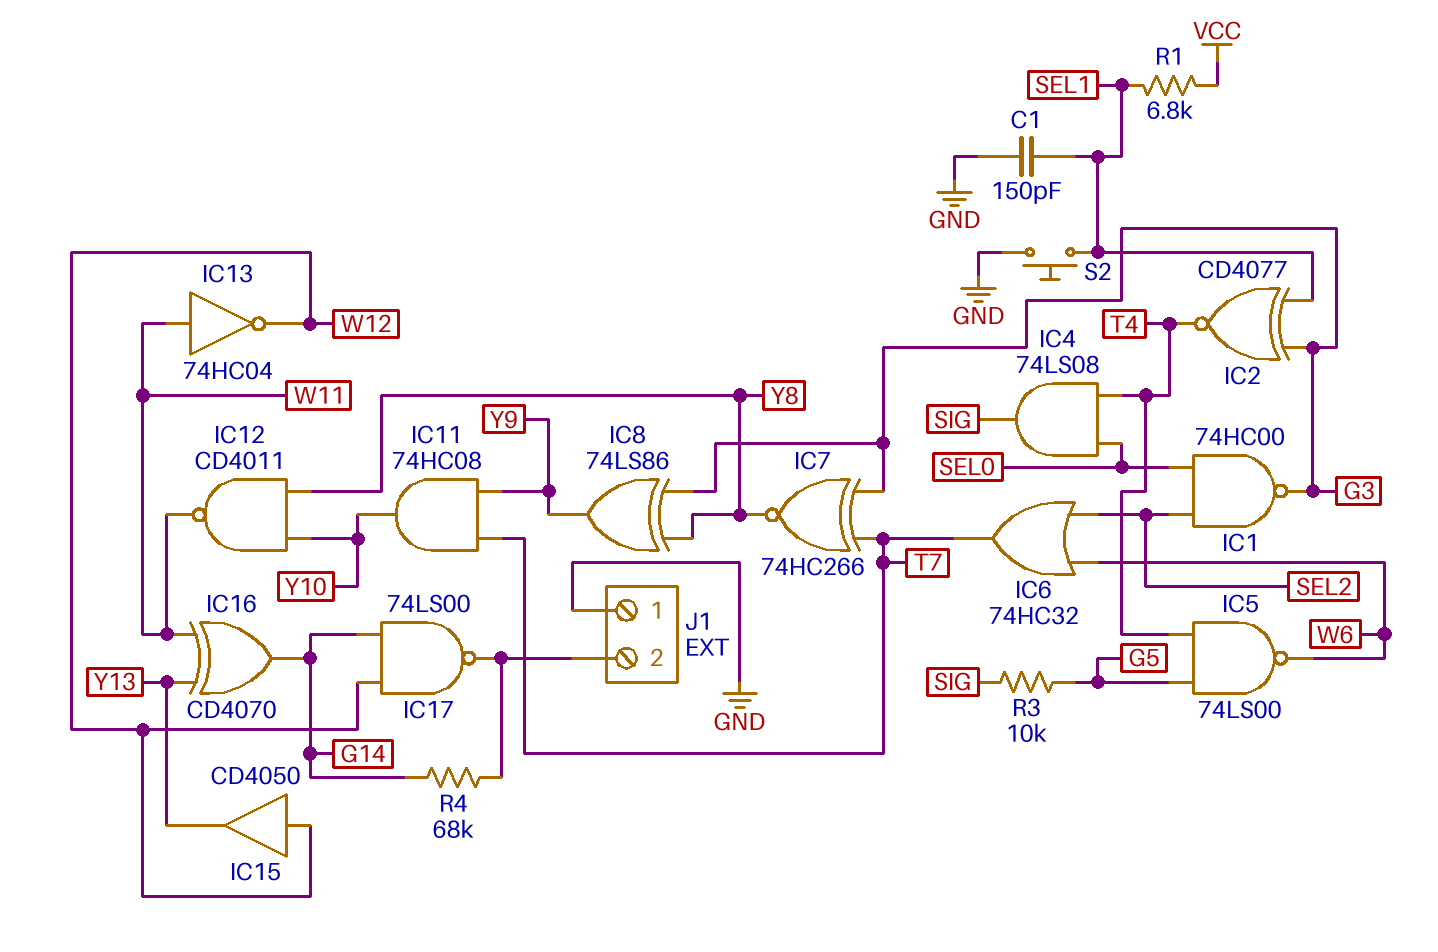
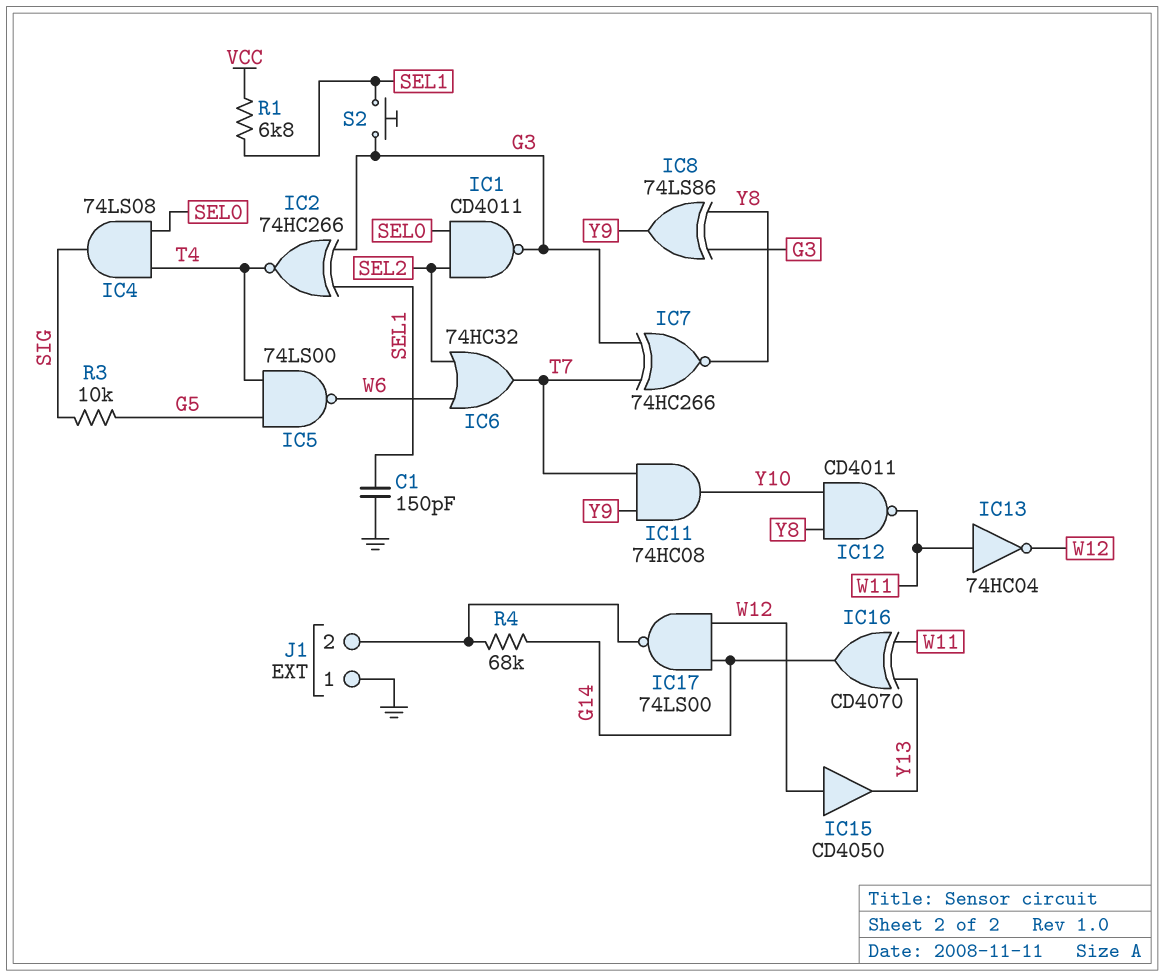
IC1: NAND 74HC00 (in SEL0, in SEL2, out G3) -> NAND CD4011 (in SEL0, in SEL2, out G3)
IC2: XNOR CD4077 (in G3, in SEL1, out T4) -> XNOR 74HC266 (in G3, in SEL1, out T4)
S2: button (GND, SEL1) -> button (G3, SEL1)

